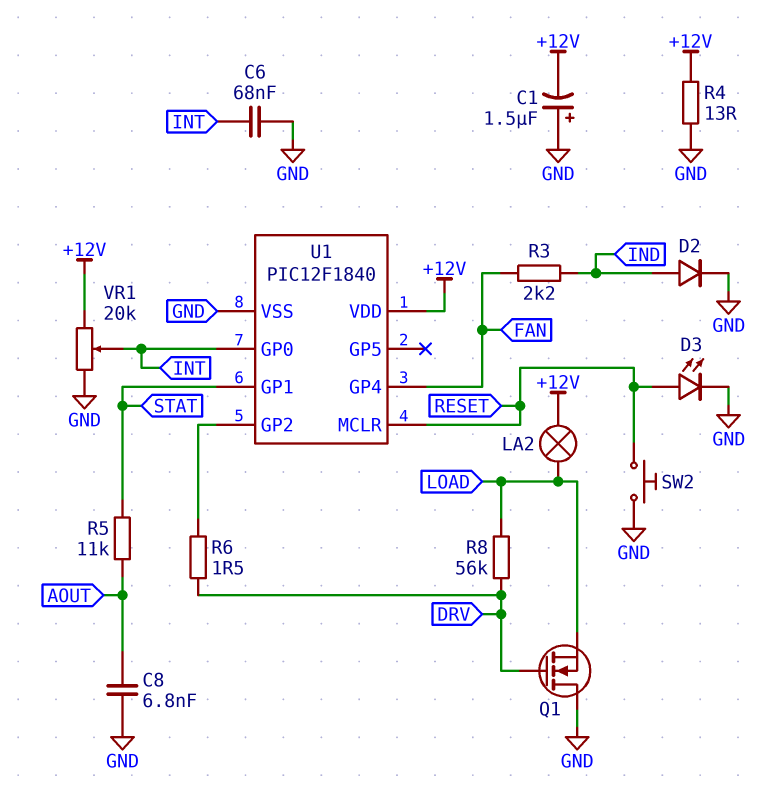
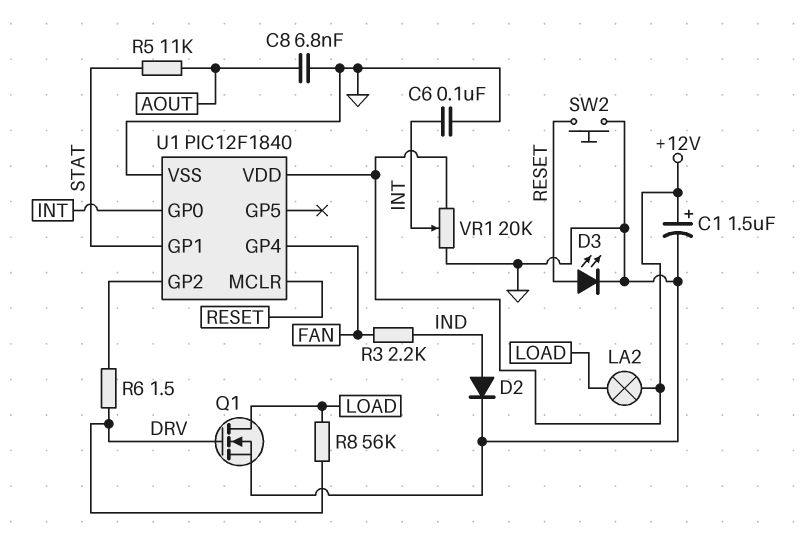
C1: 1.5uF (plus GND, minus +12V) -> 1.5uF (plus +12V, minus GND)
C6: 68nF (GND, INT) -> 100nF (GND, INT)
Q1: NMOS (G DRV, D GND, S LOAD) -> NMOS (G DRV, D LOAD, S GND)
R4: 13 (+12V, GND) -> none

